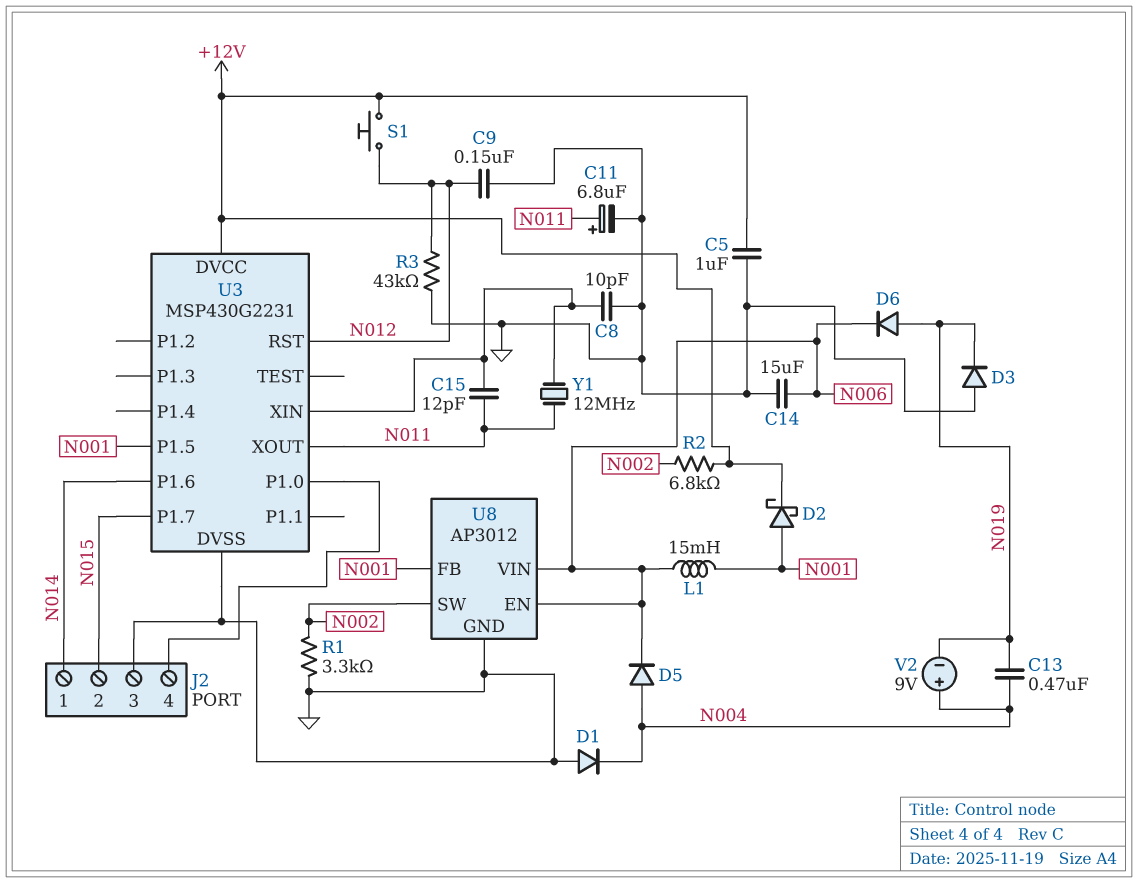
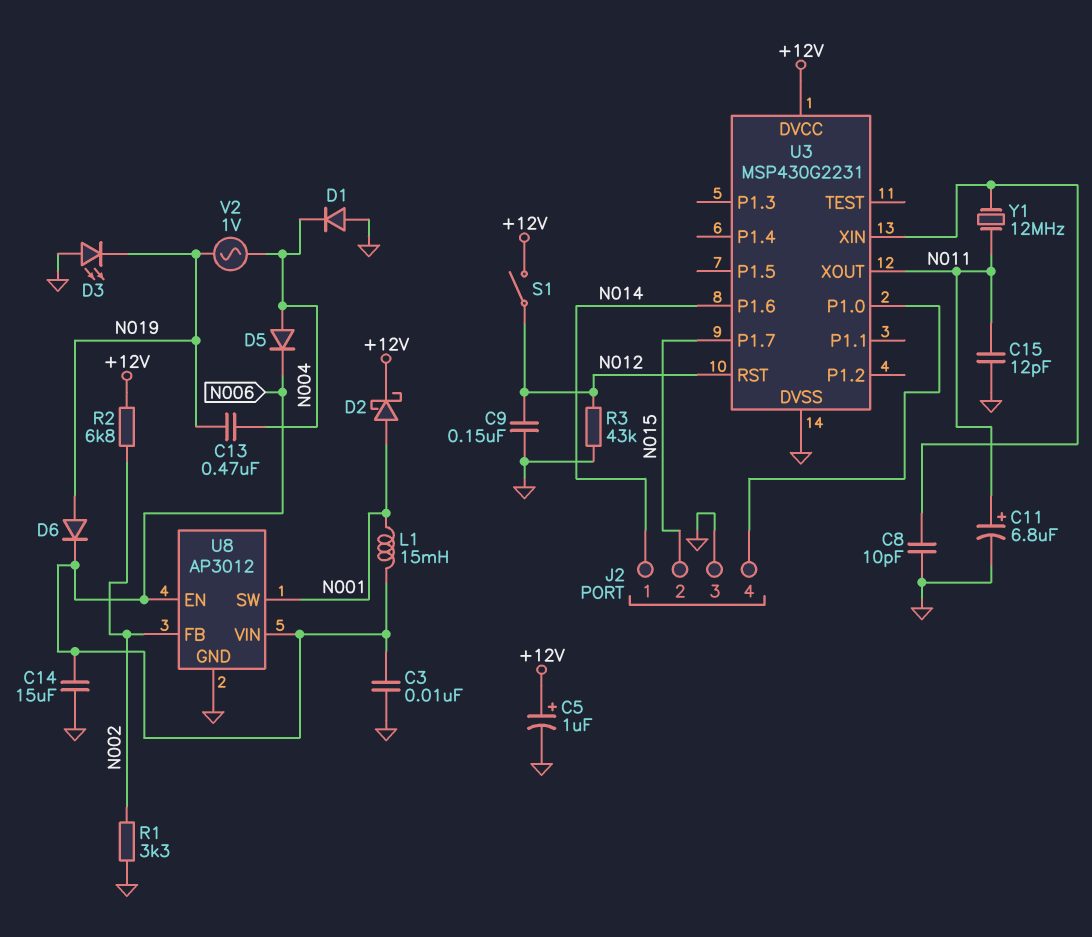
C3: none -> 10nF (GND, N006)
C5: 1uF (+12V, GND) -> 1uF (plus +12V, minus GND)
C15: 12pF (N011, U3/XIN) -> 12pF (GND, N011)
D3: diode (A GND, K N019) -> LED (A GND, K N019)
S1: button (+12V, N012) -> switch (+12V, N012)
U3 pin P1.5: N001 -> none
U8 pin FB: N001 -> N002
U8 pin SW: N002 -> N001
V2: 9V (plus N004, minus N019) -> AC 1V (N004, N019)

